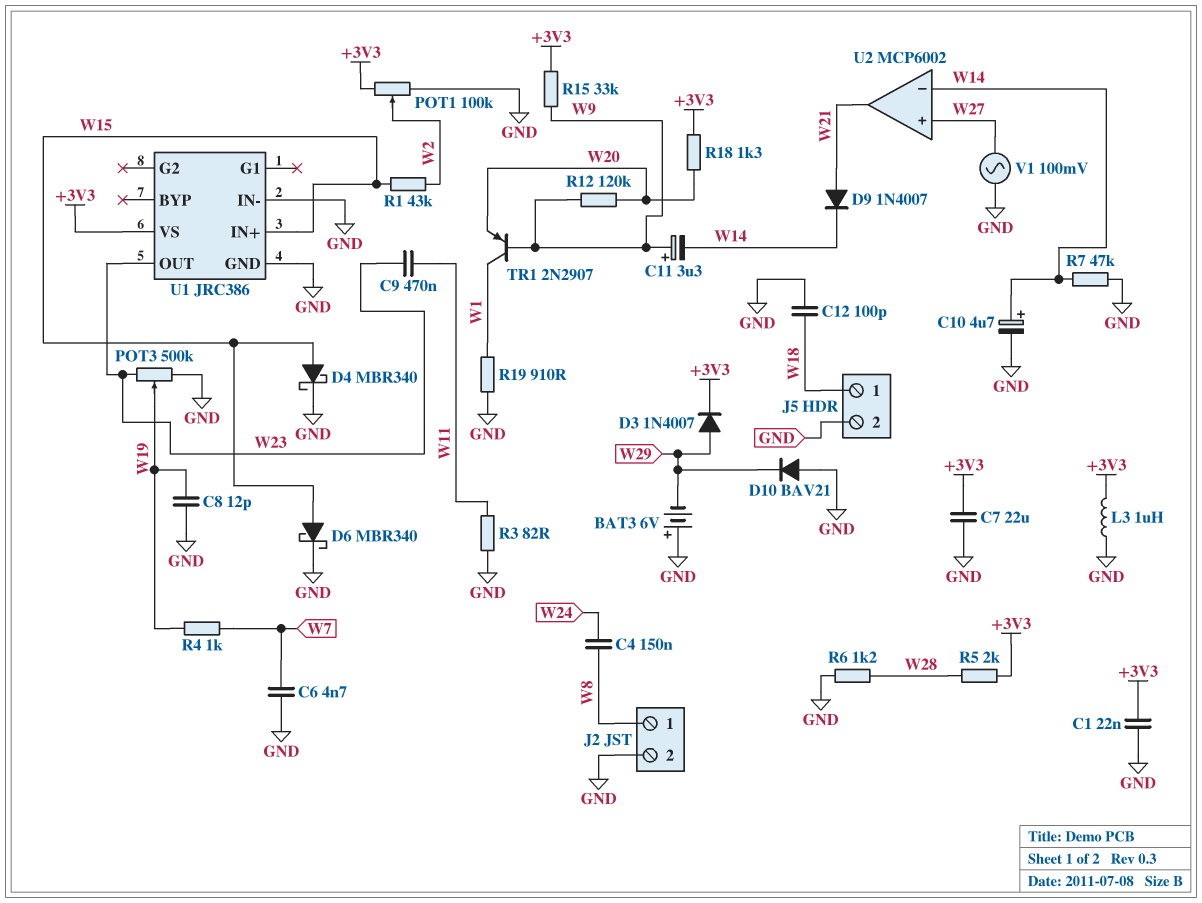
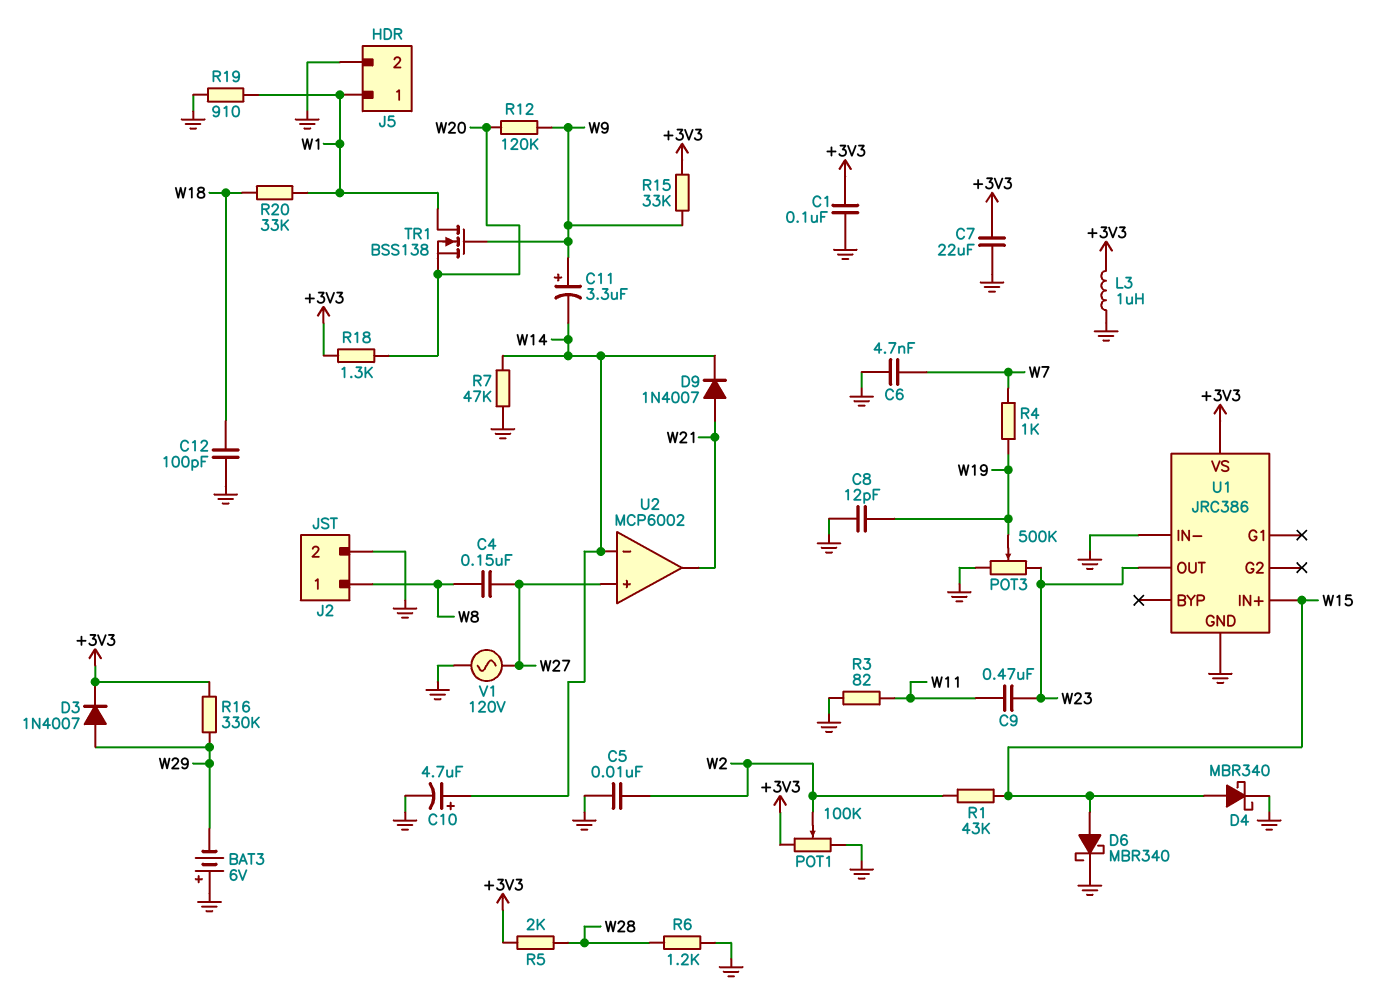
C1: 22nF (+3V3, GND) -> 100nF (+3V3, GND)
C4: 150nF (W8, W24) -> 150nF (W8, W27)
C5: none -> 10nF (GND, W2)
D10: diode BAV21 (A GND, K W29) -> none
J5 pin 1: W18 -> W1
R16: none -> 330k (+3V3, W29)
R20: none -> 33k (W1, W18)
TR1: PNP 2N2907 (B W9, C W1, E W20) -> NMOS BSS138 (G W9, D W1, S W20)
V1: AC 100mV (GND, W27) -> AC 120V (GND, W27)

